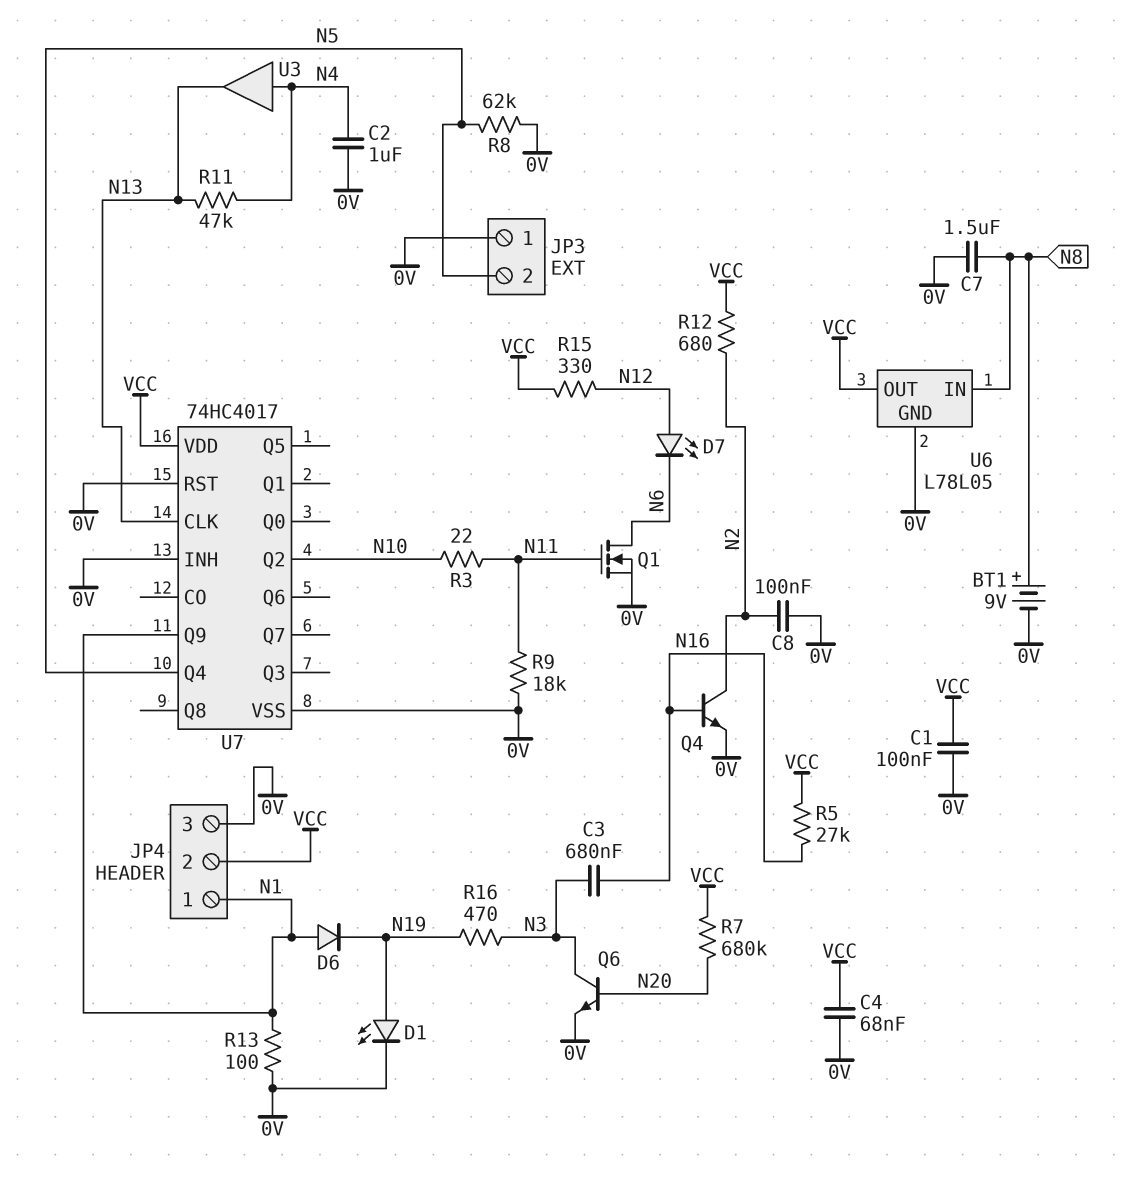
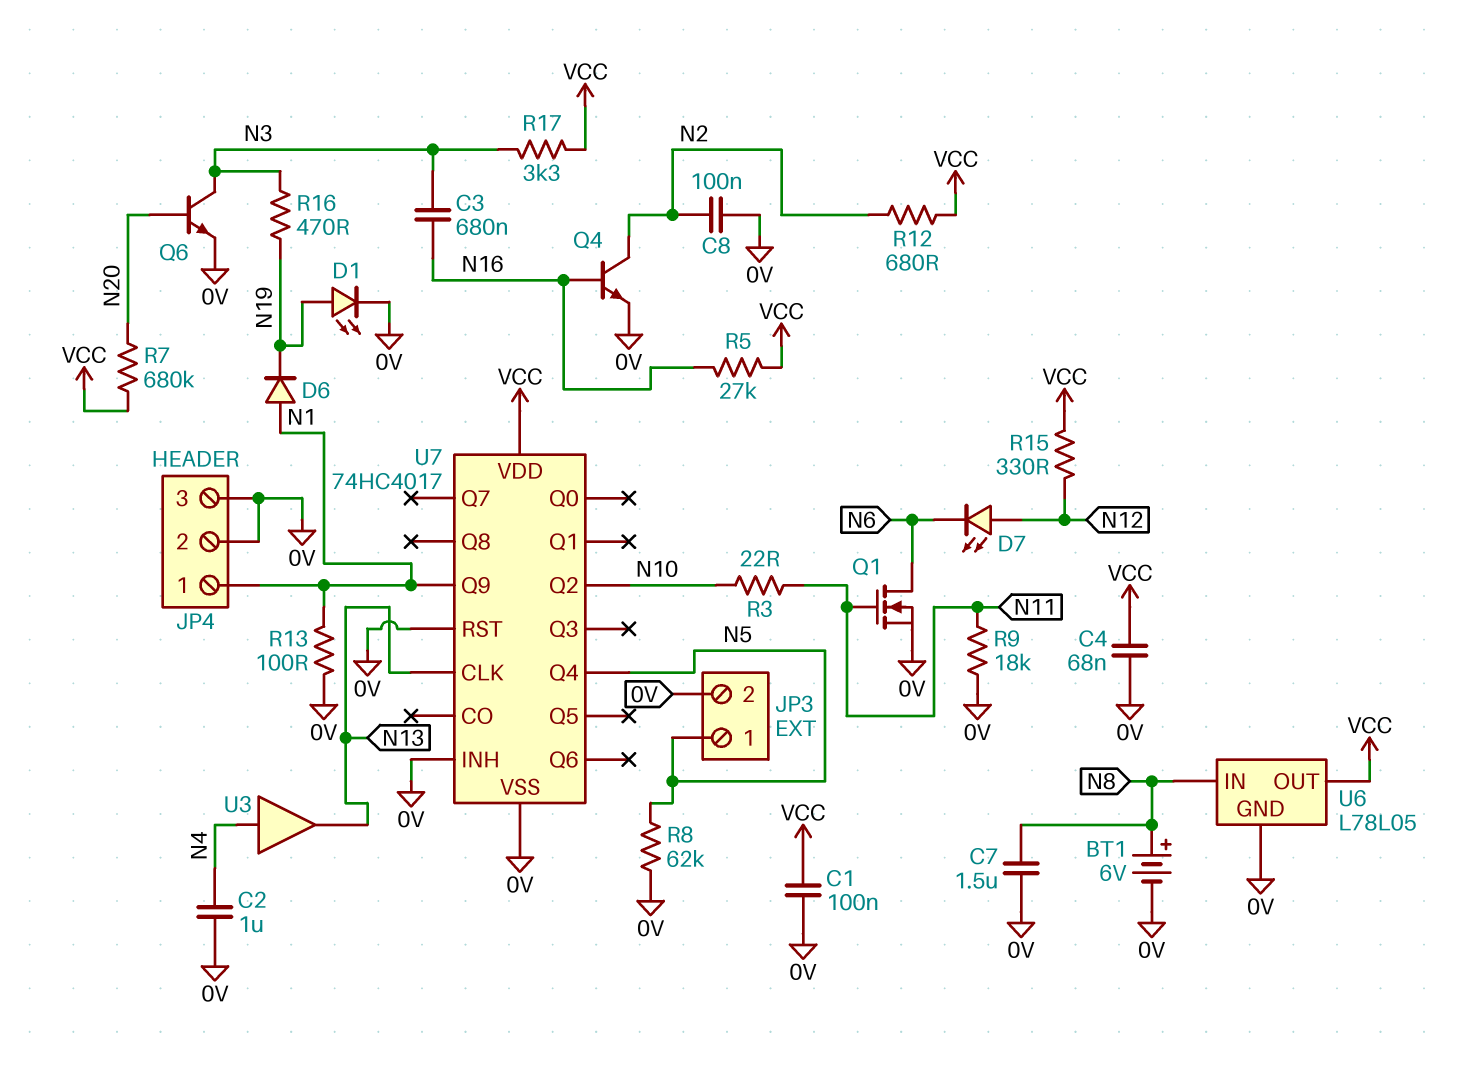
BT1: 9V (plus N8, minus 0V) -> 6V (plus N8, minus 0V)
JP3 pin 1: 0V -> N5
JP3 pin 2: N5 -> 0V
JP4 pin 2: VCC -> 0V
R11: 47k (N4, N13) -> none
R17: none -> 3.3k (N3, VCC)

